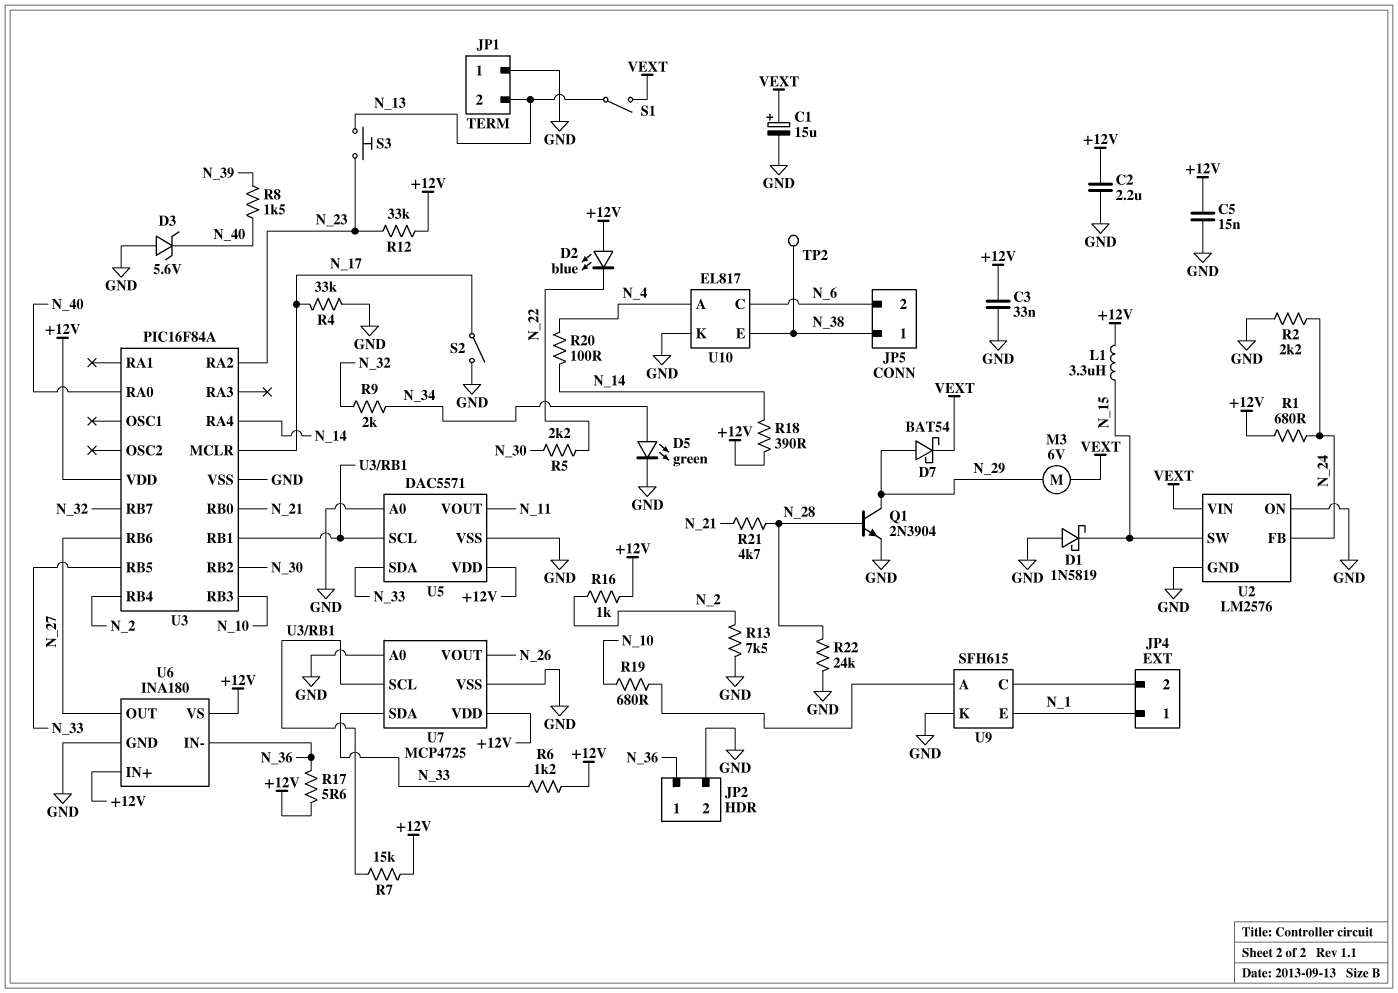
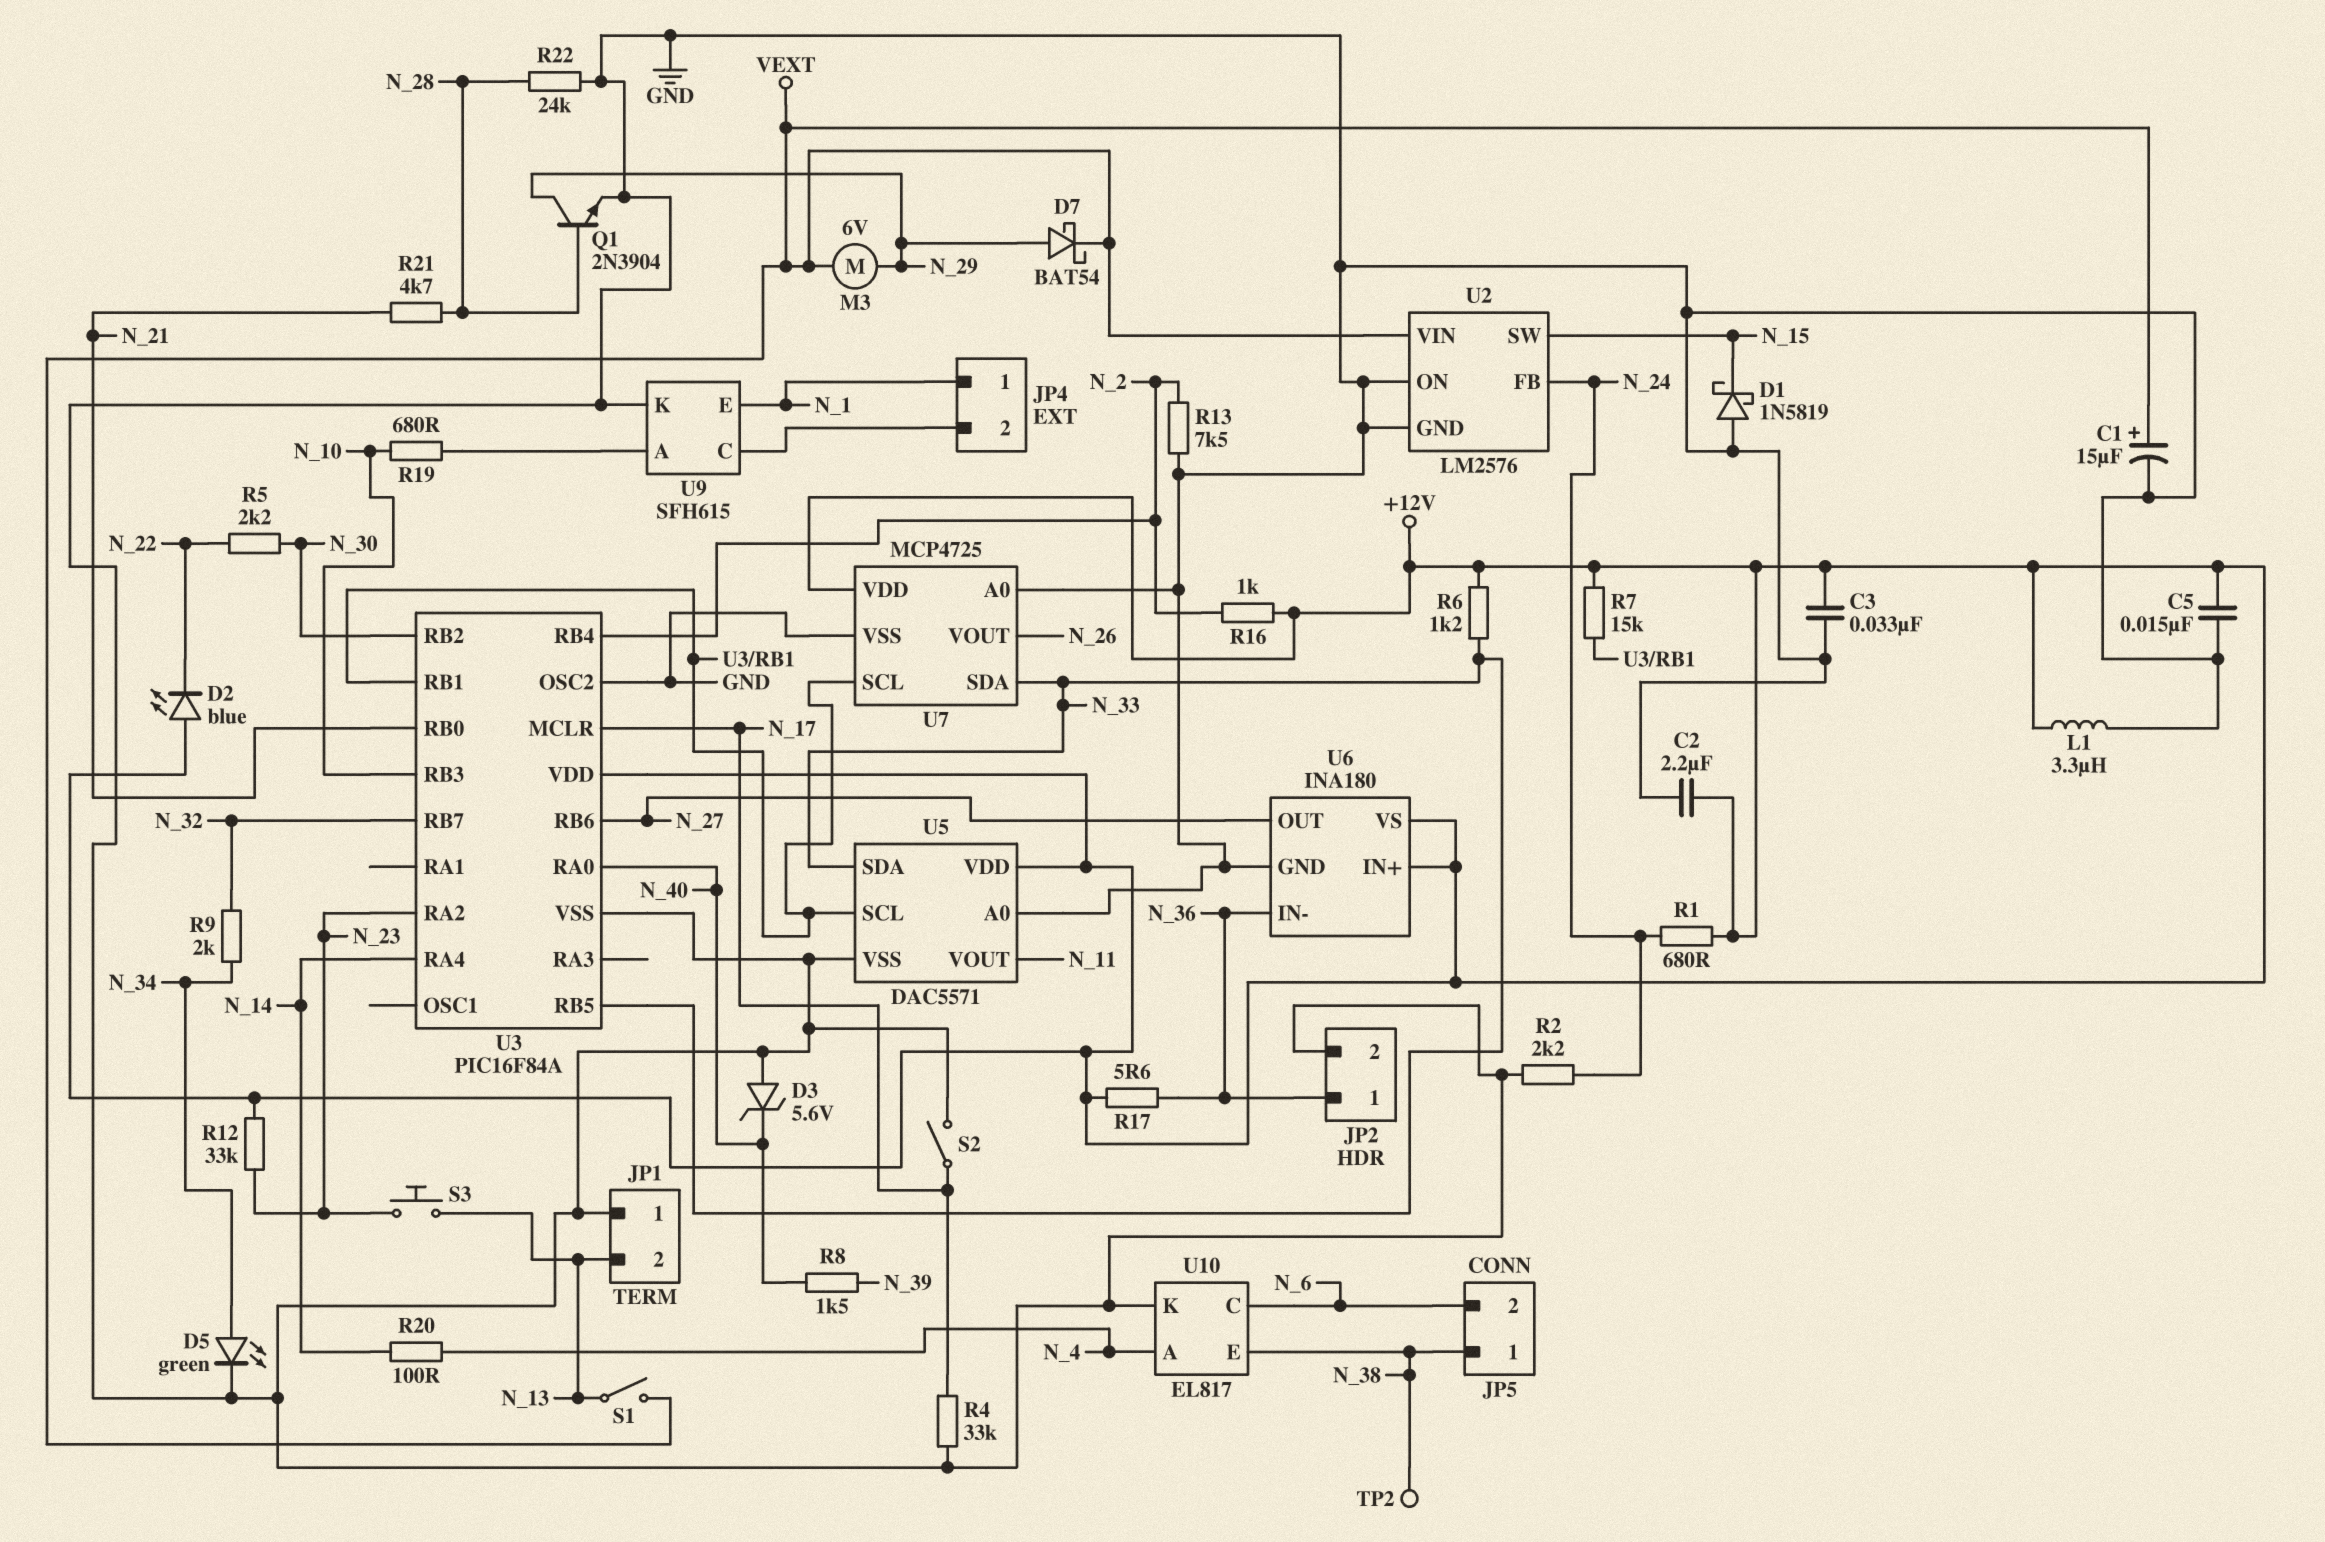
L1: 3.3uH (+12V, N_15) -> 3.3uH (+12V, GND)
R18: 390 (+12V, N_14) -> none
U3 pin OSC2: none -> GND

